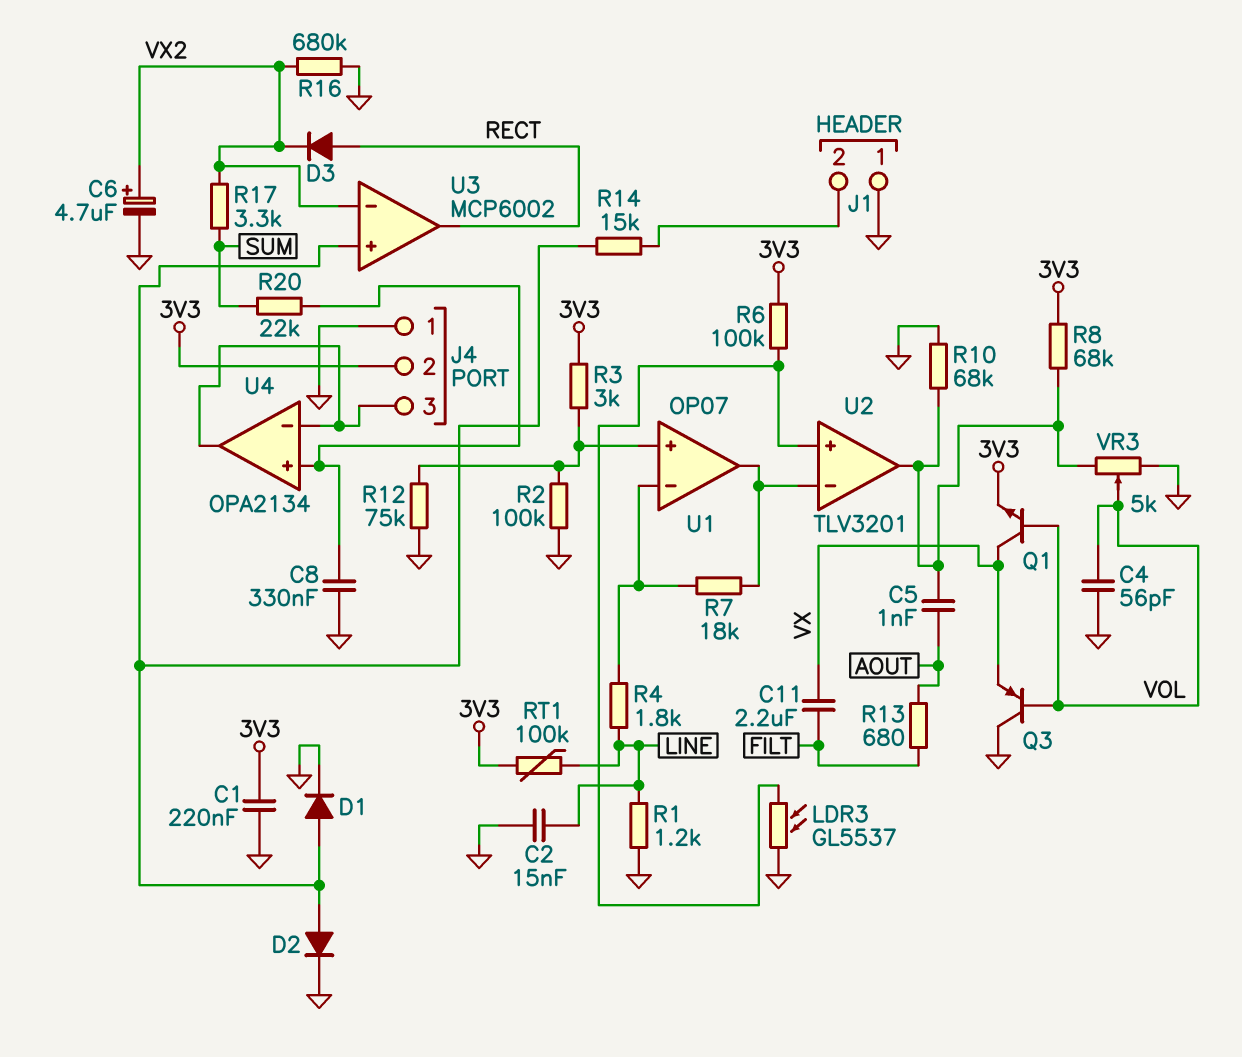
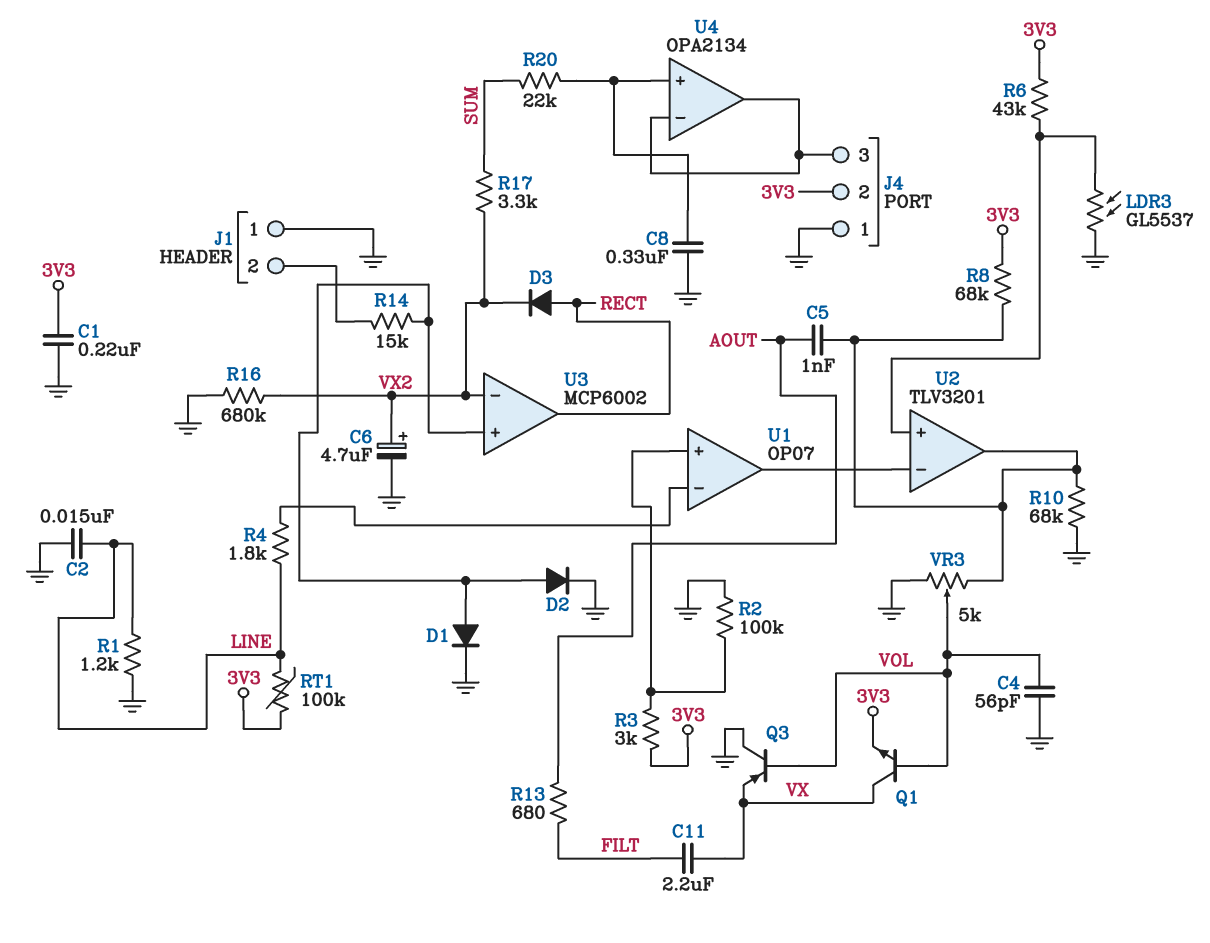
R6: 100k (3V3, U2/in+) -> 43k (3V3, U2/in+)
R7: 18k (U1/in-, U1/out) -> none
R12: 75k (GND, U1/in+) -> none

